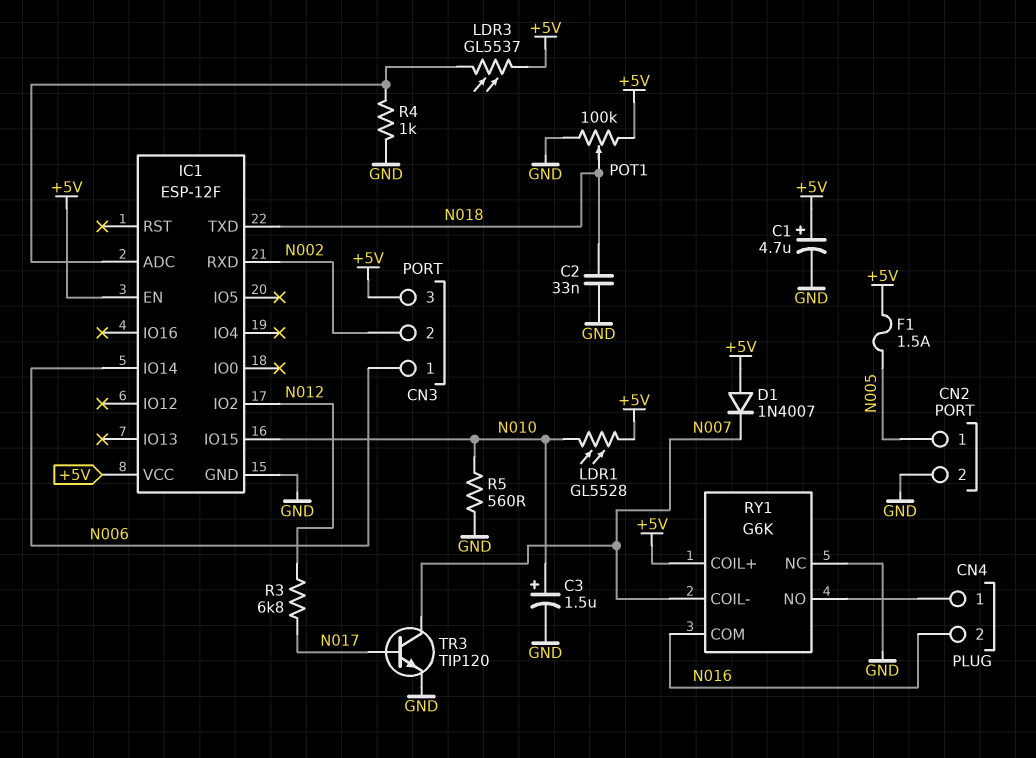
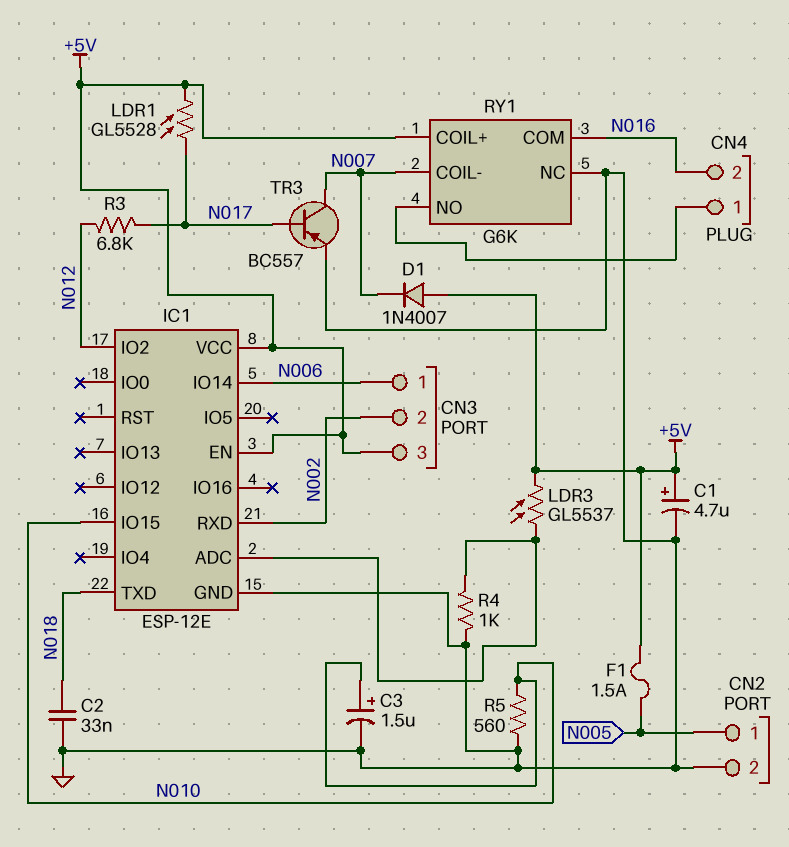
IC1: ESP-12F -> ESP-12E
LDR1: GL5528 (+5V, N010) -> GL5528 (+5V, N017)
POT1: 100k (+5V, GND, wiper N018) -> none
TR3: NPN TIP120 (B N017, C N007, E GND) -> PNP BC557 (B N017, C N007, E GND)

